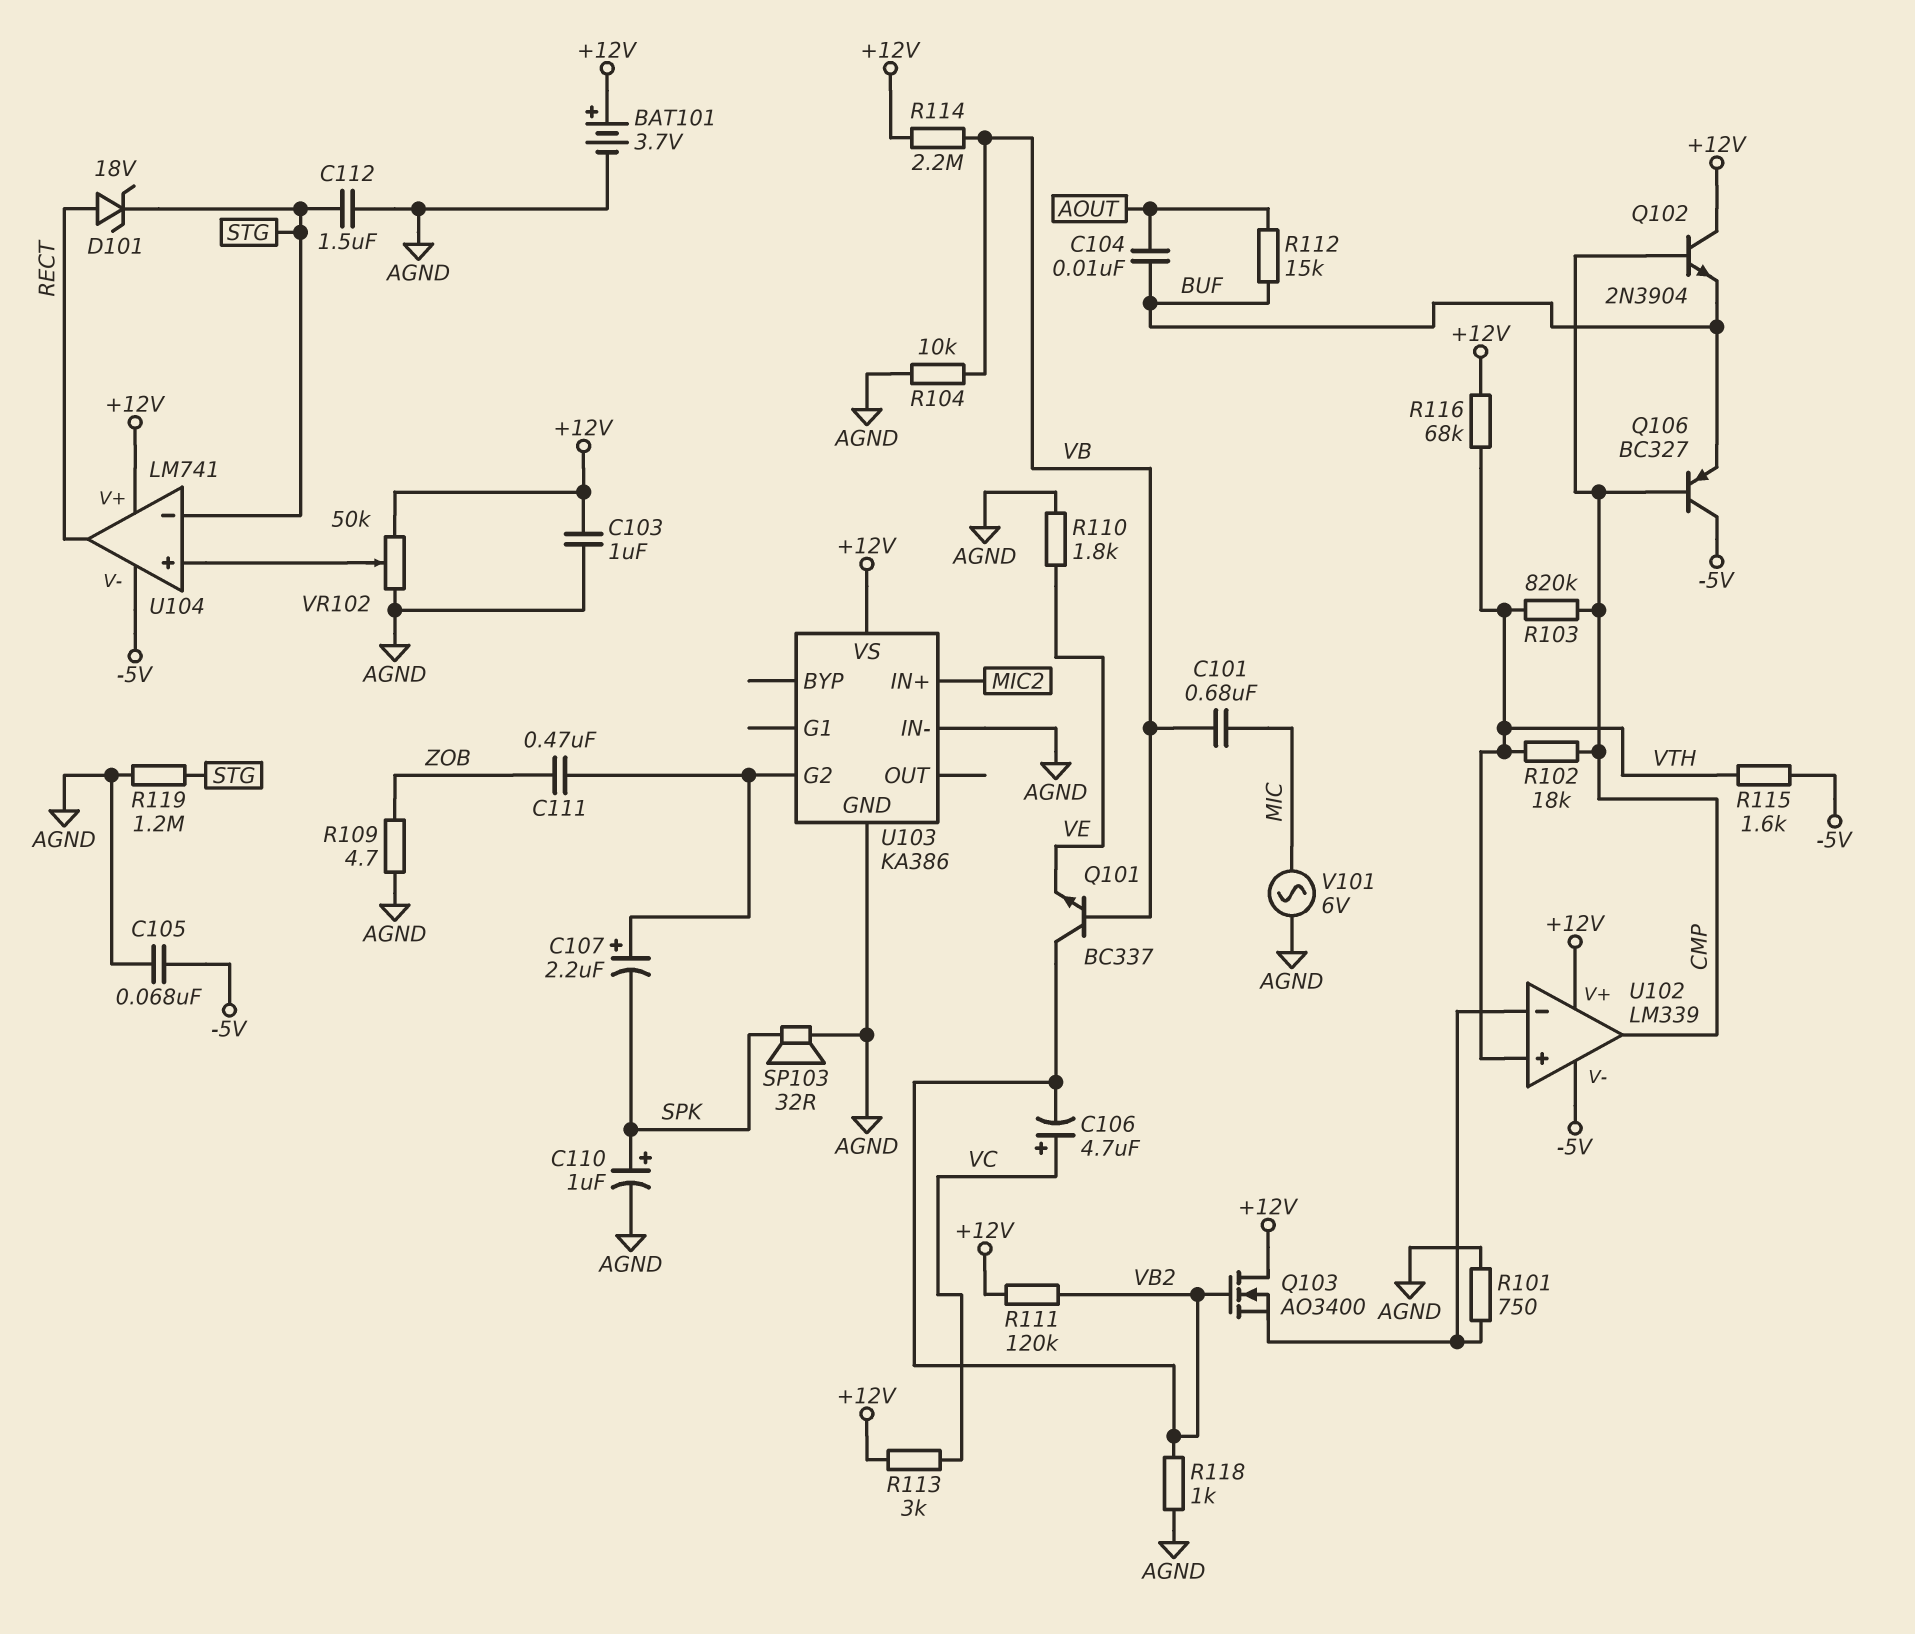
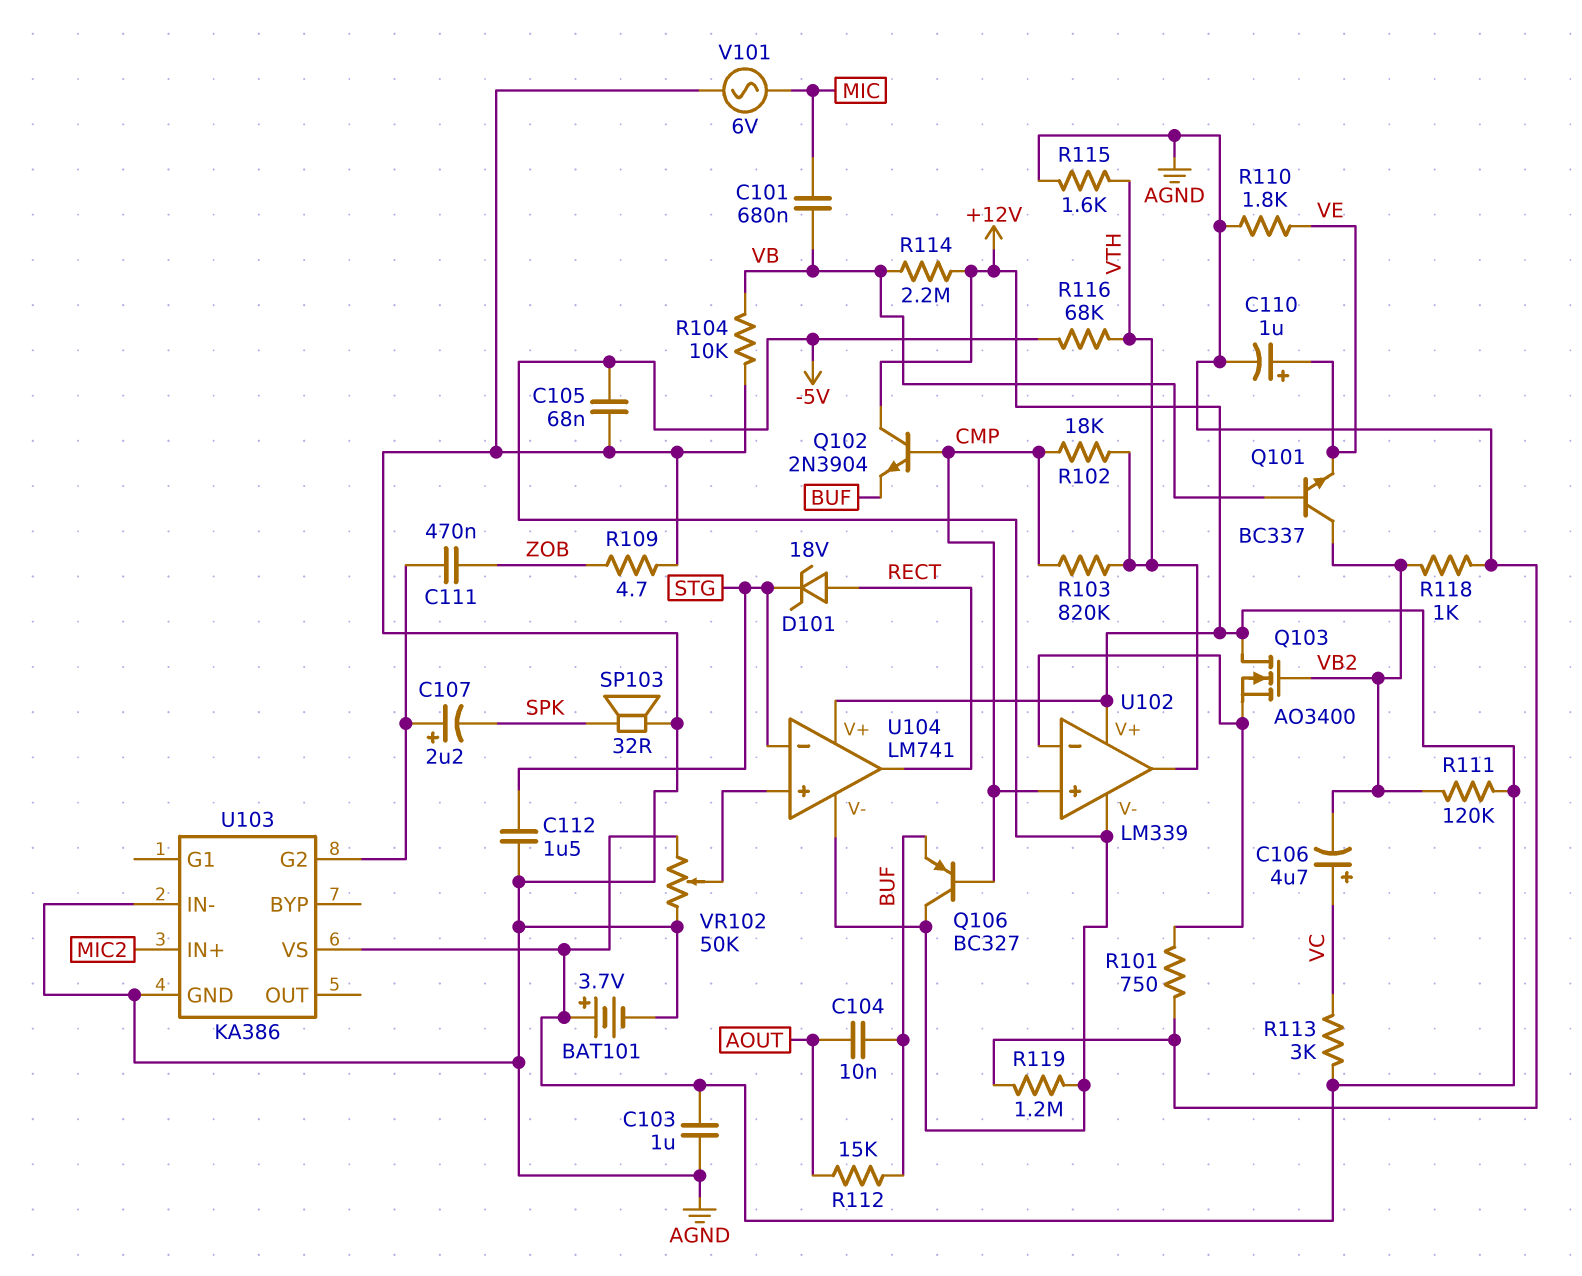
C110: 1uF (plus SPK, minus AGND) -> 1uF (plus VE, minus AGND)
R115: 1.6k (-5V, VTH) -> 1.6k (AGND, VTH)
R116: 68k (+12V, VTH) -> 68k (-5V, VTH)
R119: 1.2M (AGND, STG) -> 1.2M (-5V, AGND)
U102 pin in+: VTH -> CMP
U102 pin out: CMP -> VTH

